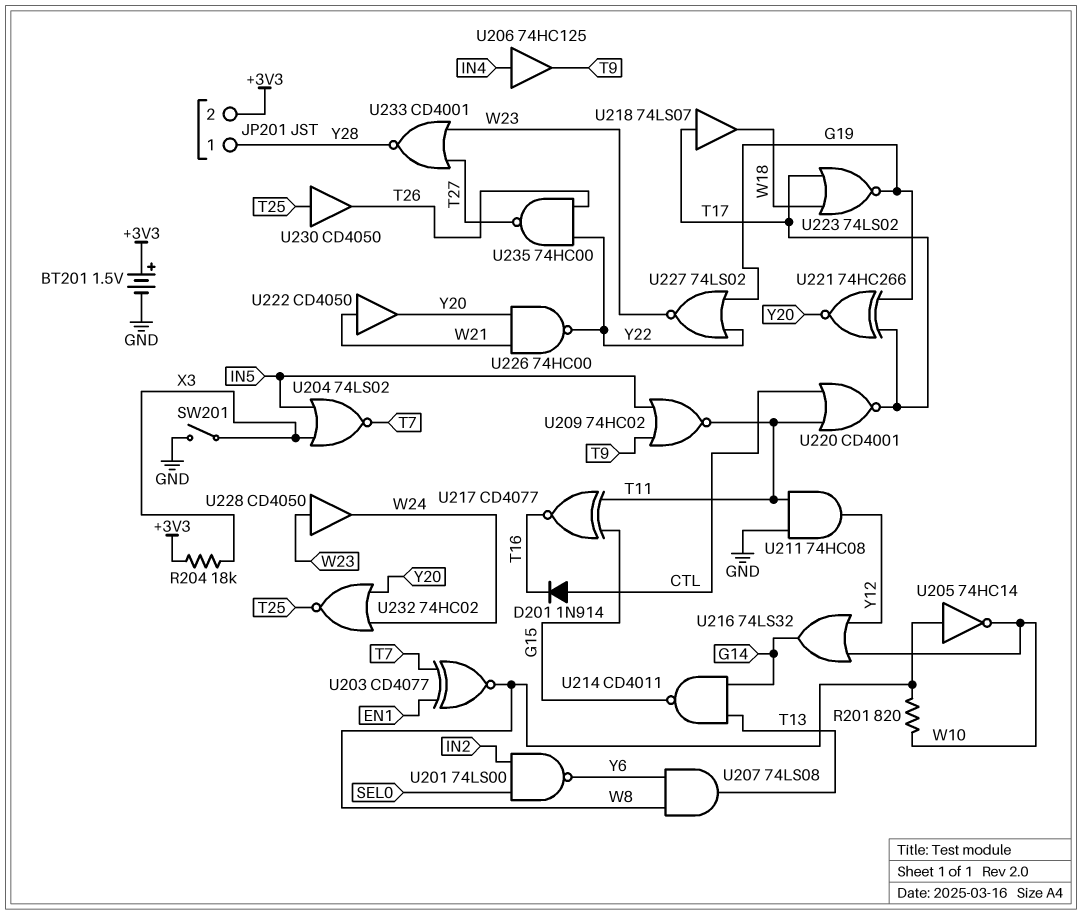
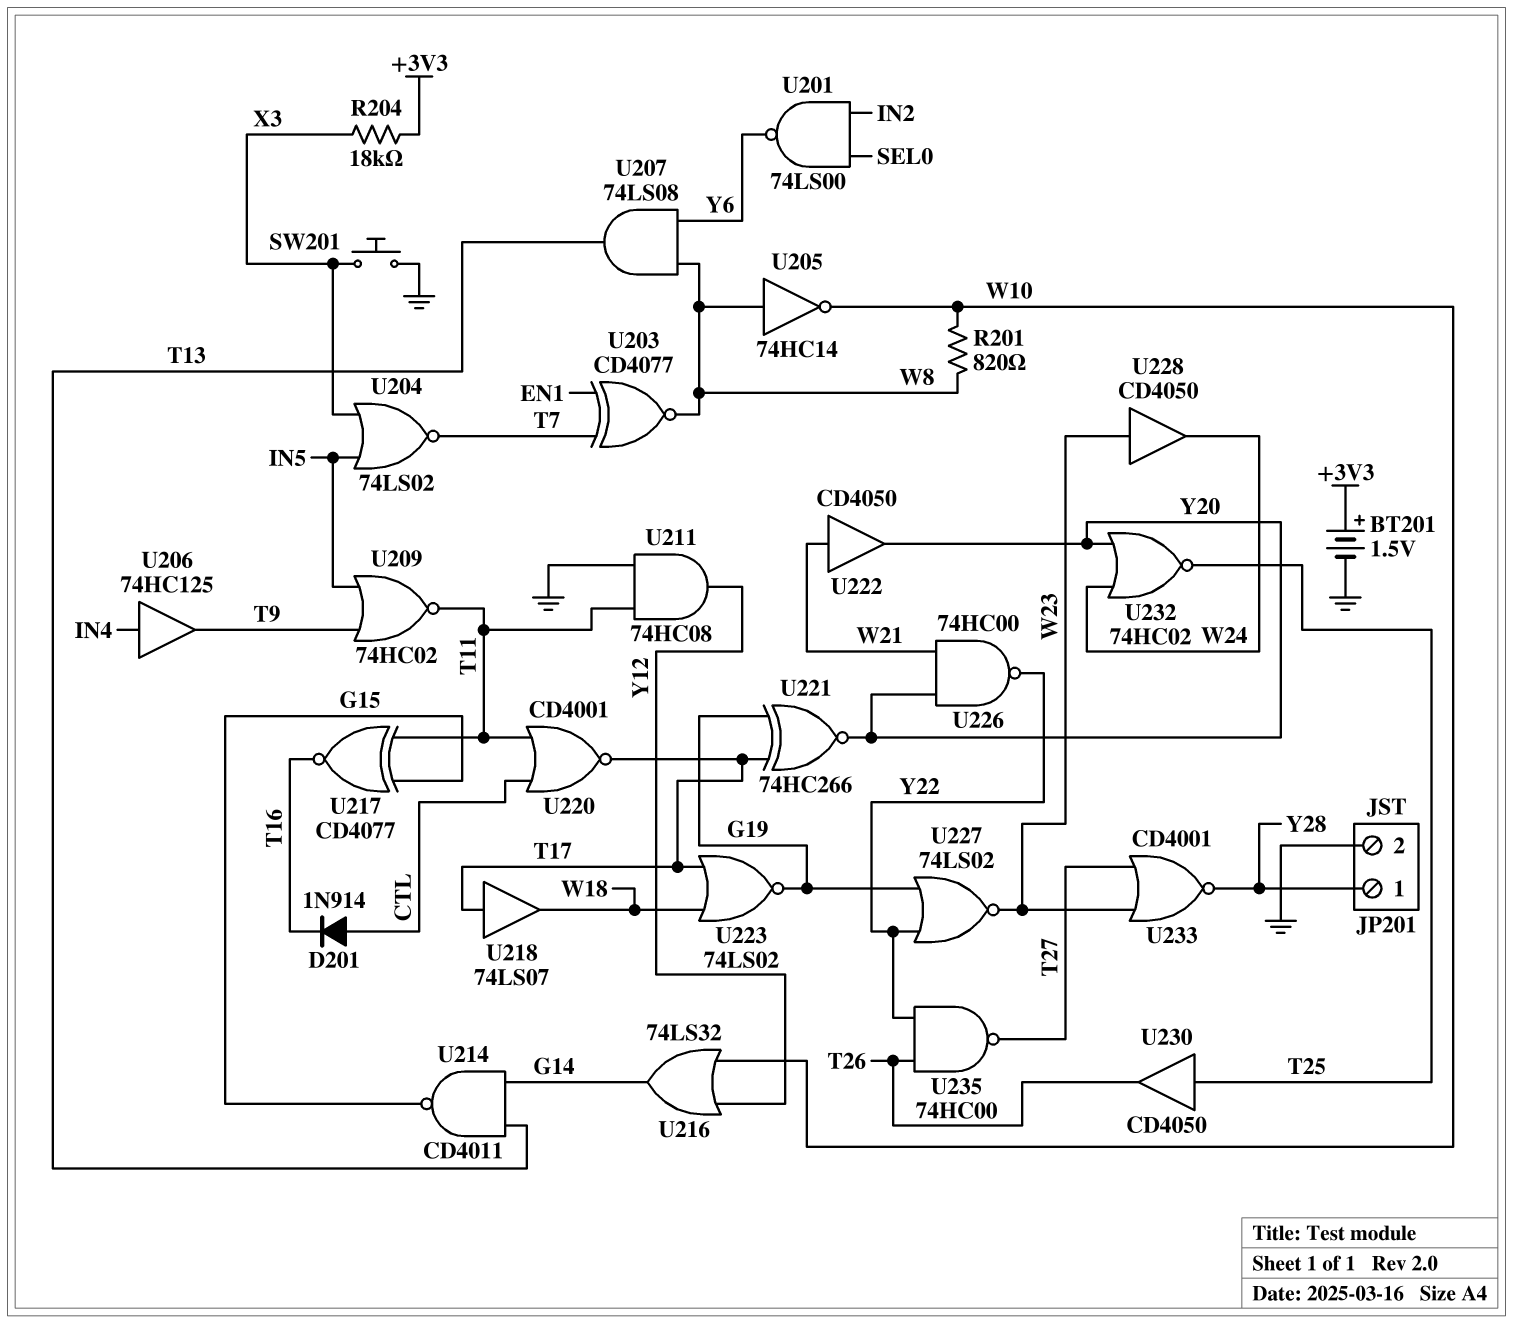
JP201 pin 2: +3V3 -> GND
SW201: switch (GND, X3) -> button (GND, X3)

